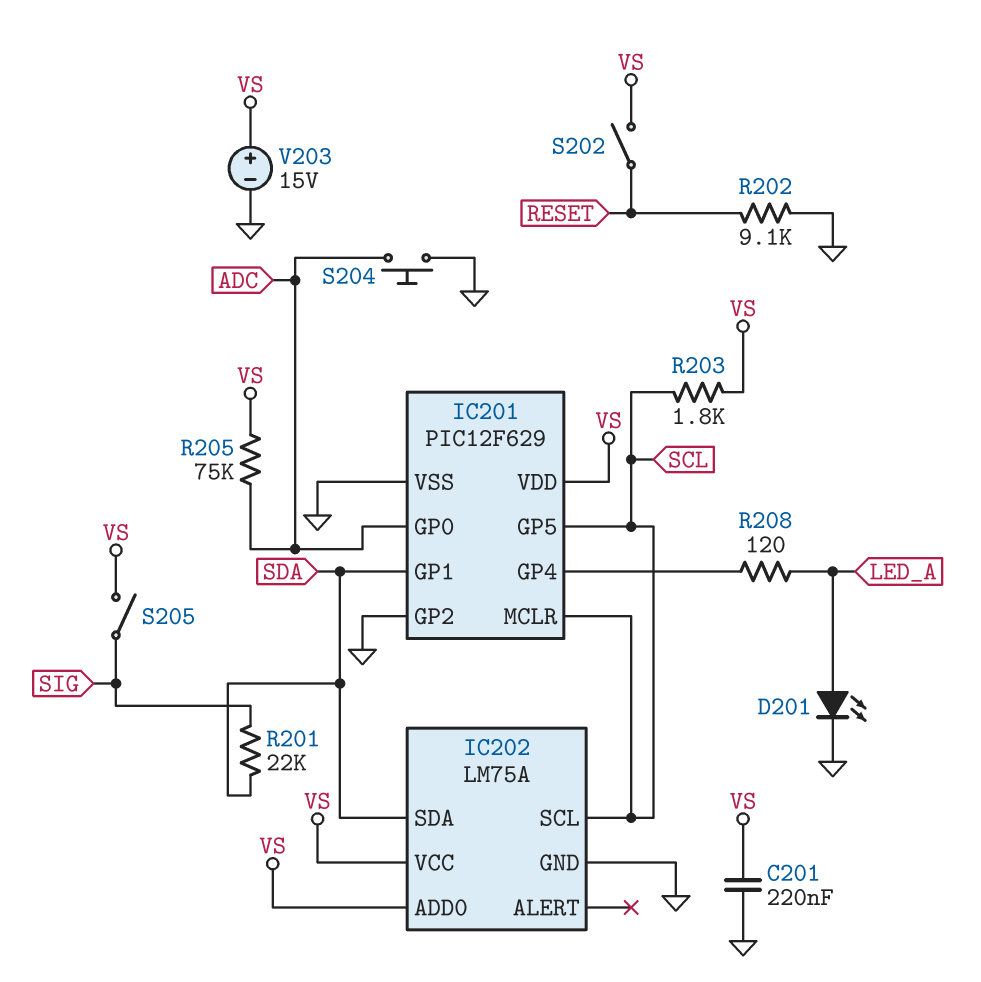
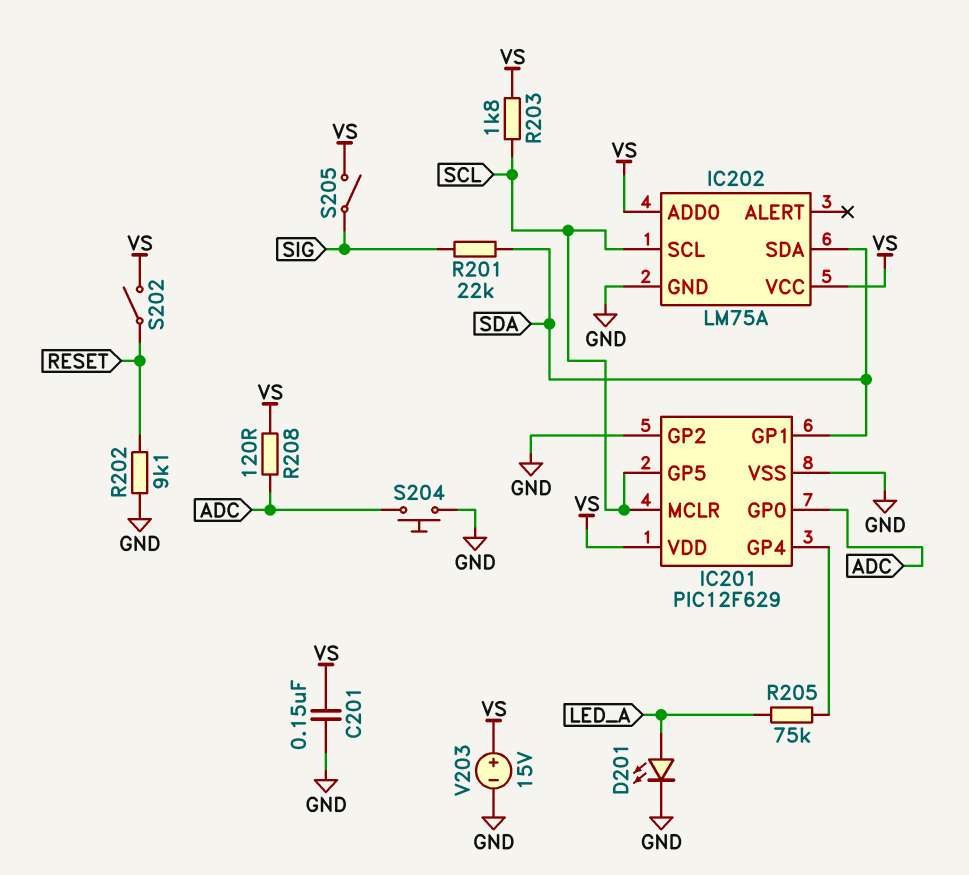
C201: 220nF (GND, VS) -> 150nF (GND, VS)
R205: 75k (ADC, VS) -> 75k (IC201/GP4, LED_A)
R208: 120 (IC201/GP4, LED_A) -> 120 (ADC, VS)

